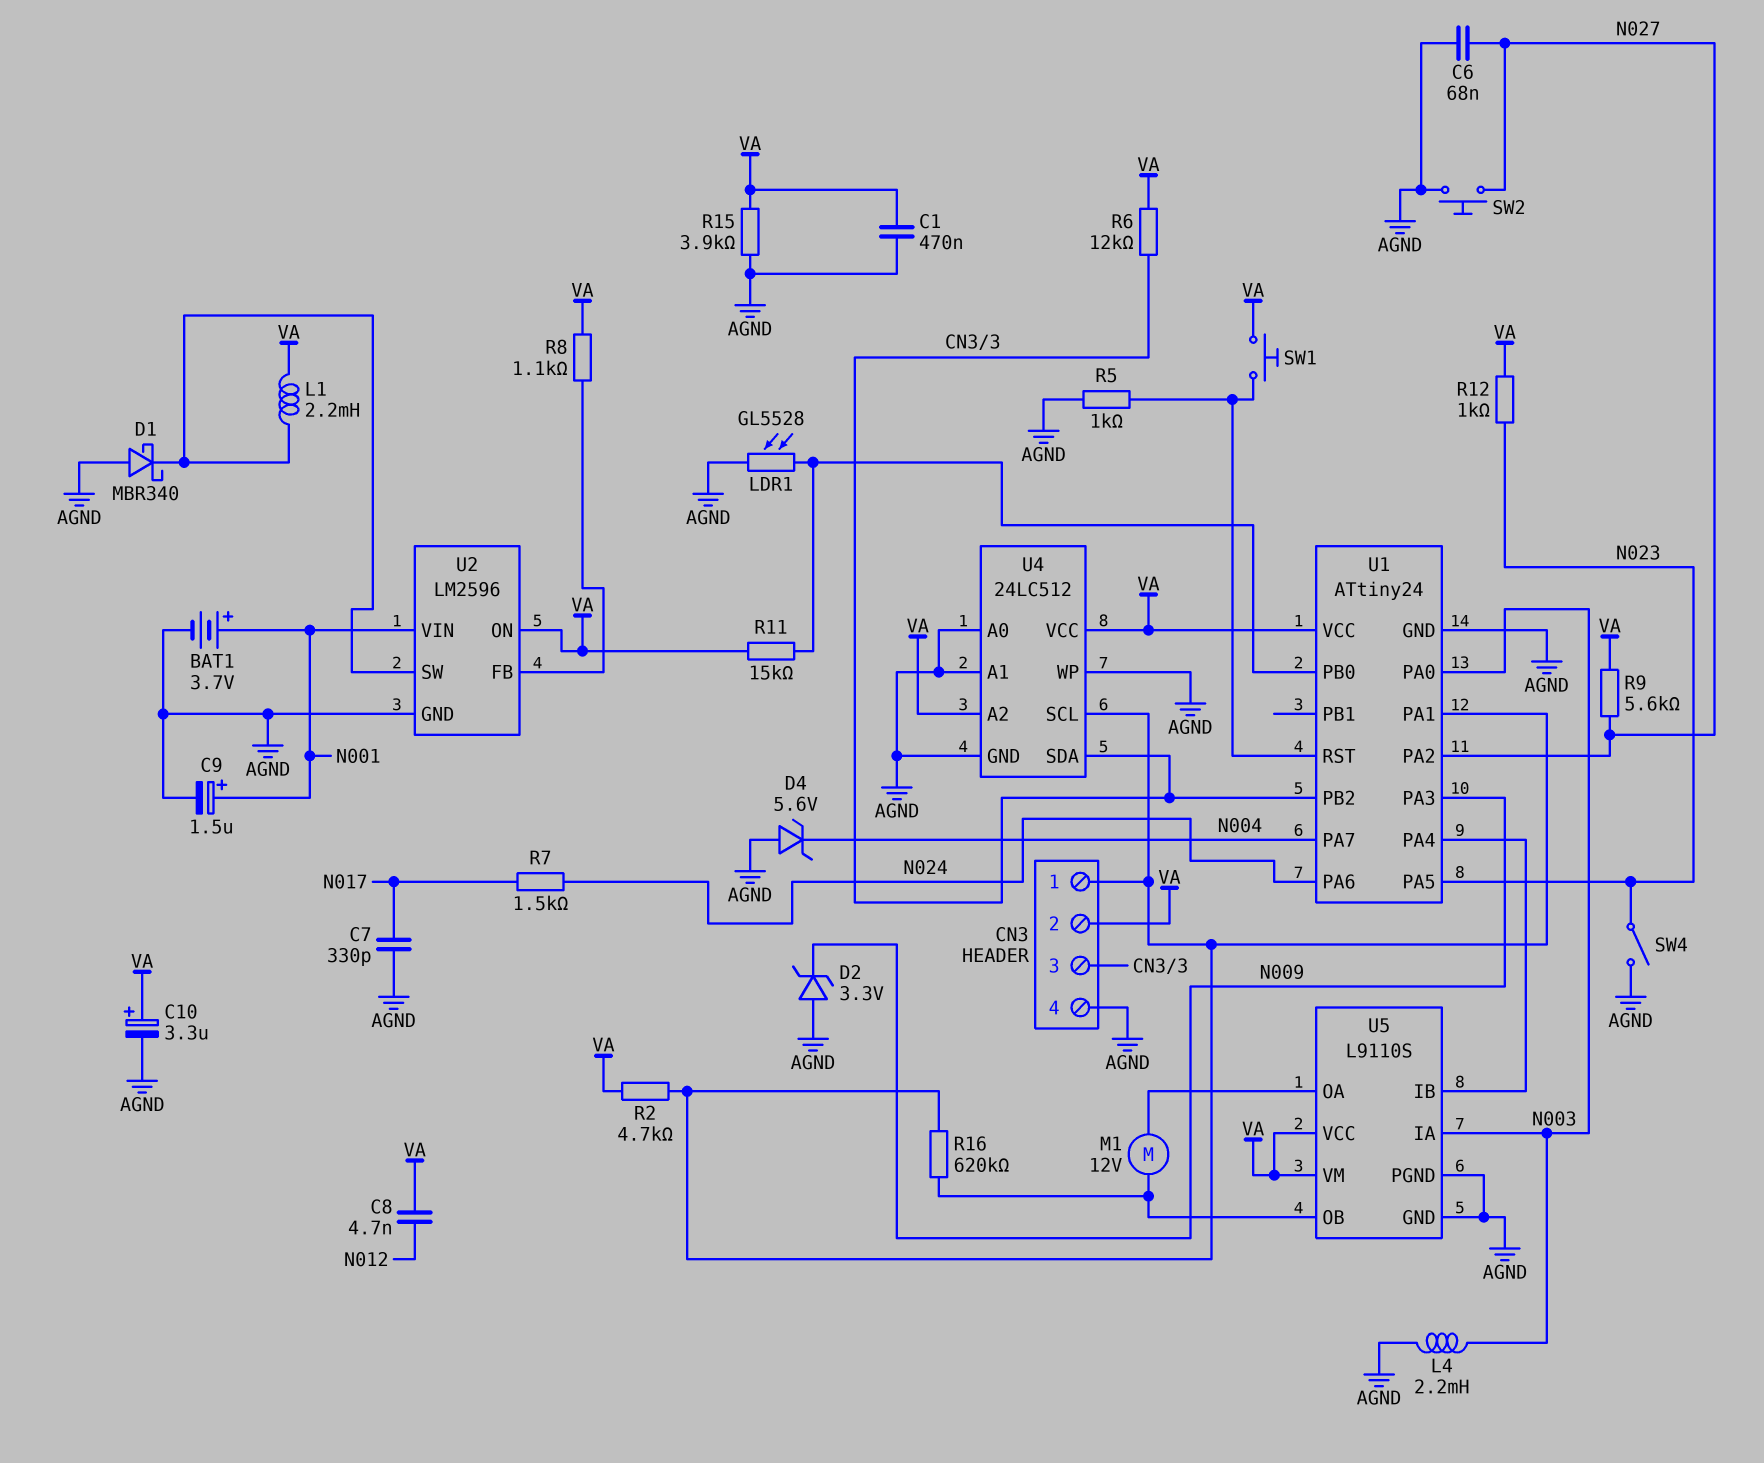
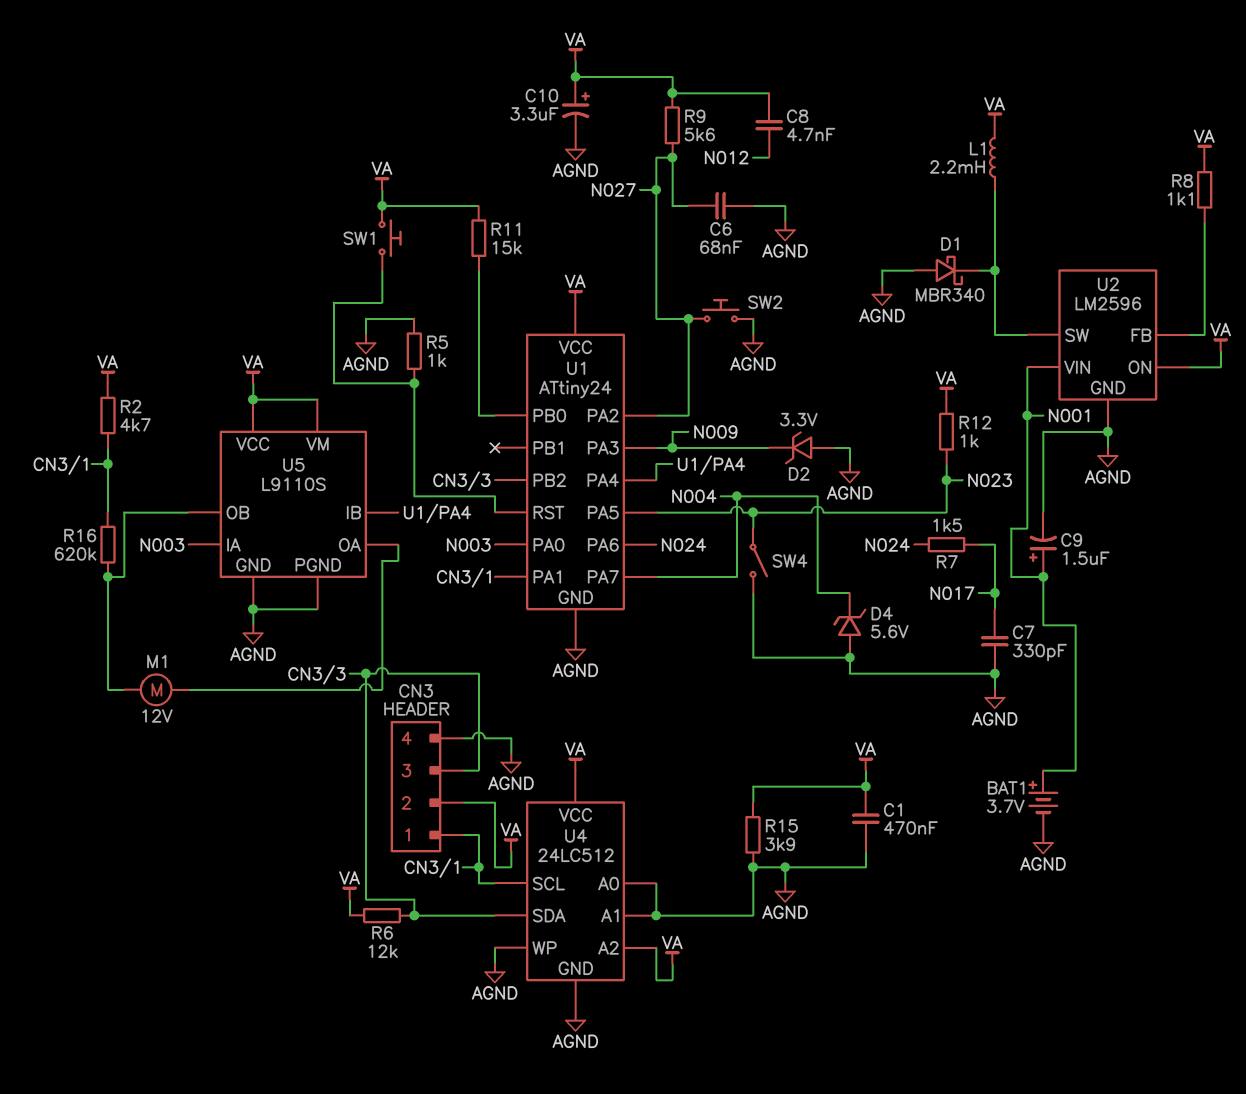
L4: 2.2mH (AGND, N003) -> none
LDR1: GL5528 (AGND, U1/PB0) -> none

